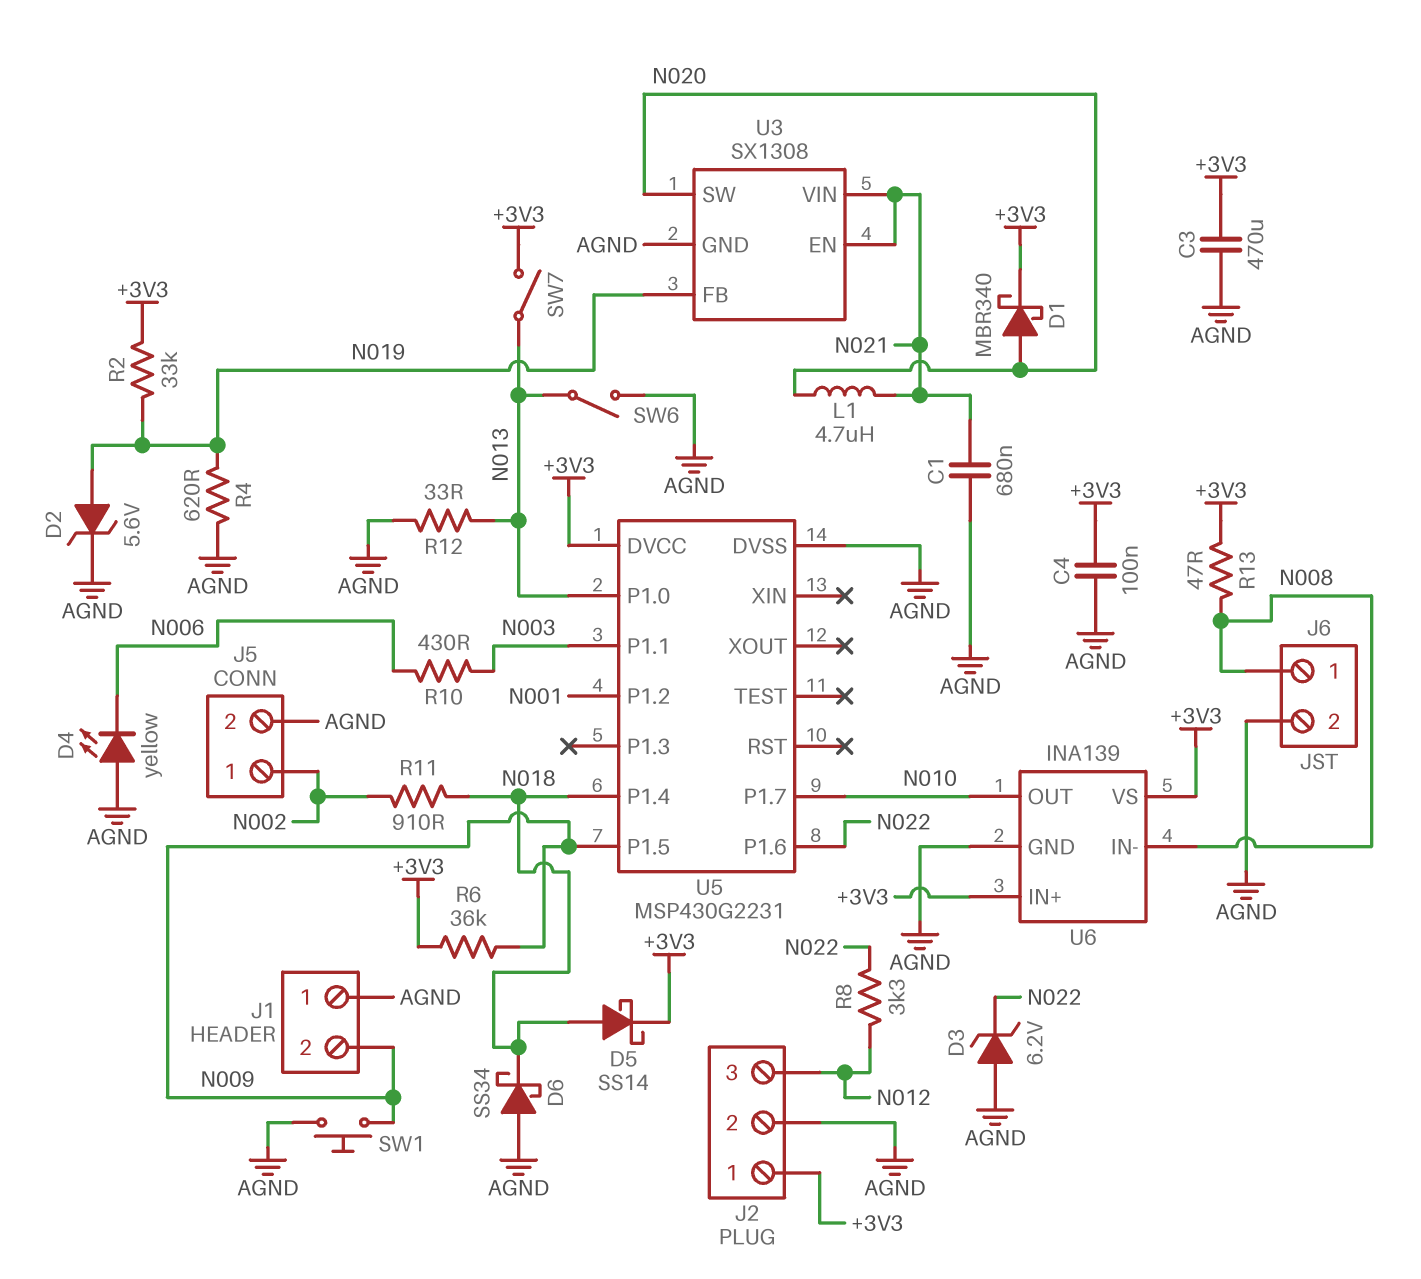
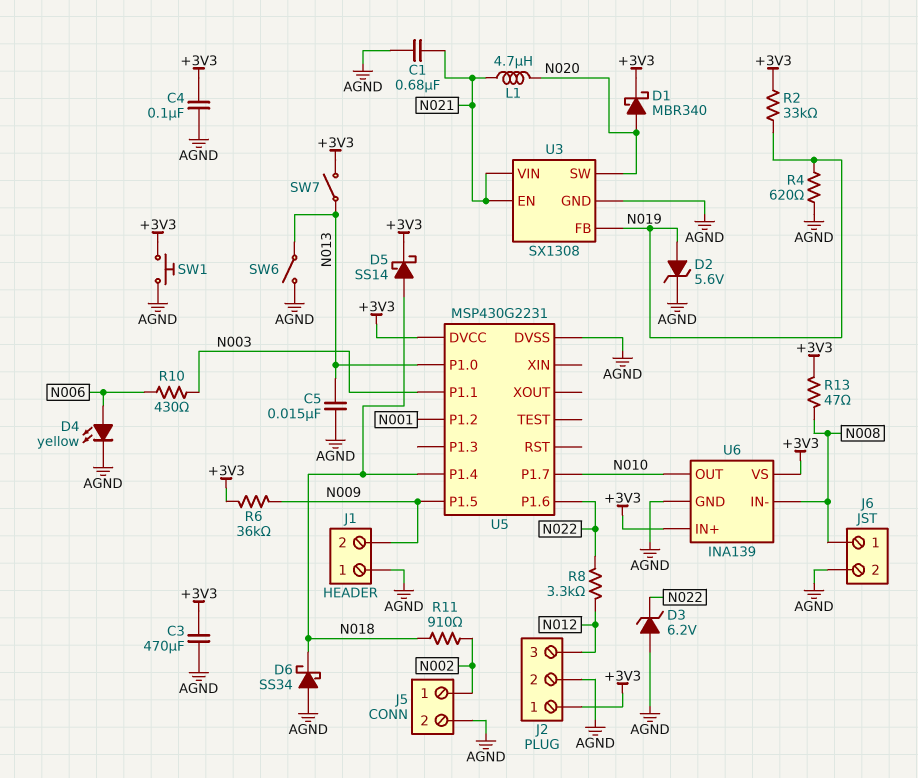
C5: none -> 15nF (AGND, N013)
D4: LED yellow (A AGND, K N006) -> LED yellow (A N006, K AGND)
R12: 33 (AGND, N013) -> none
SW1: button (AGND, N009) -> button (+3V3, AGND)

